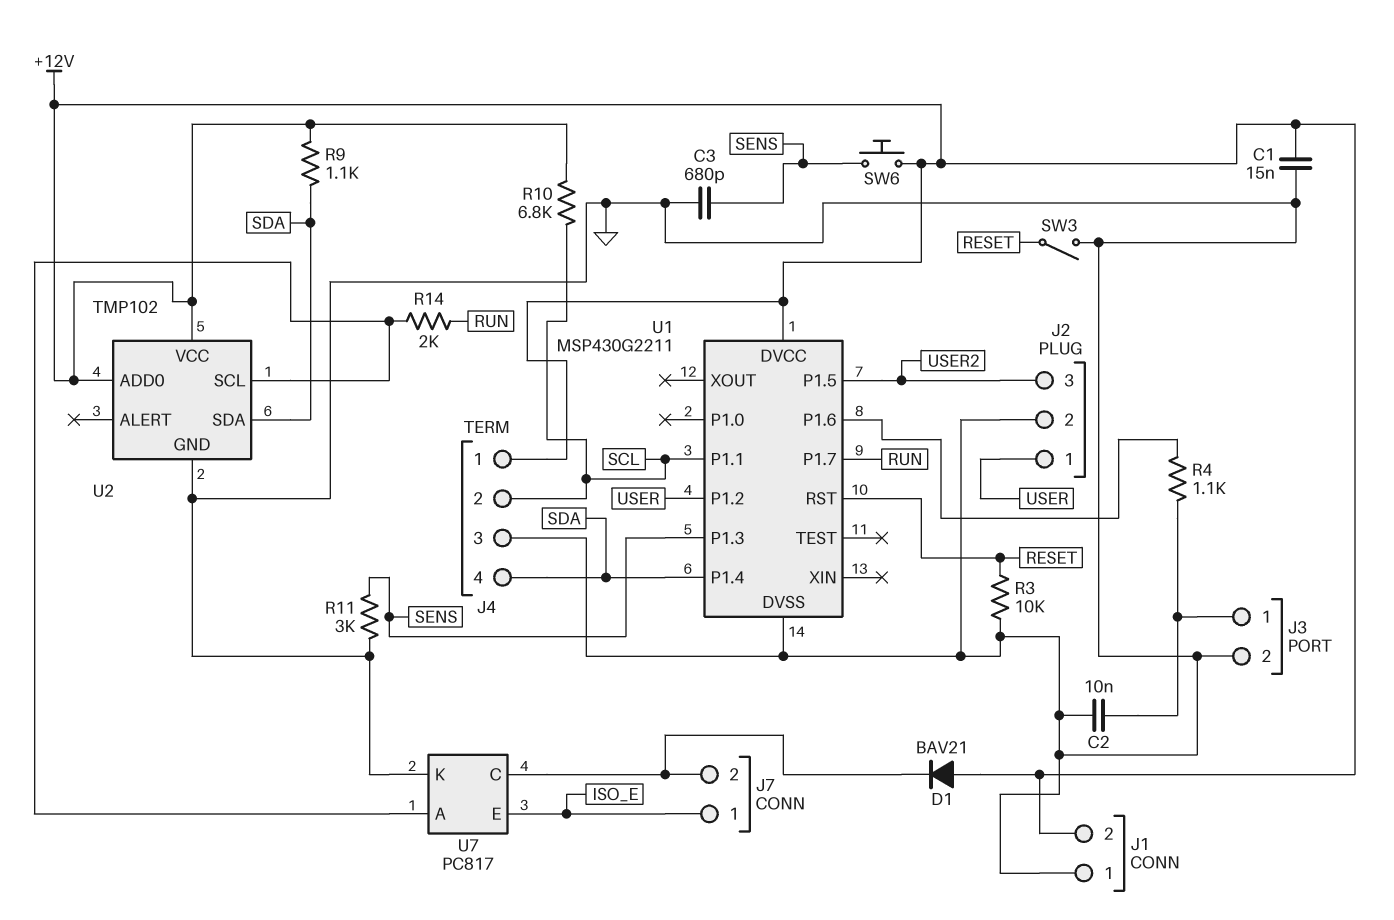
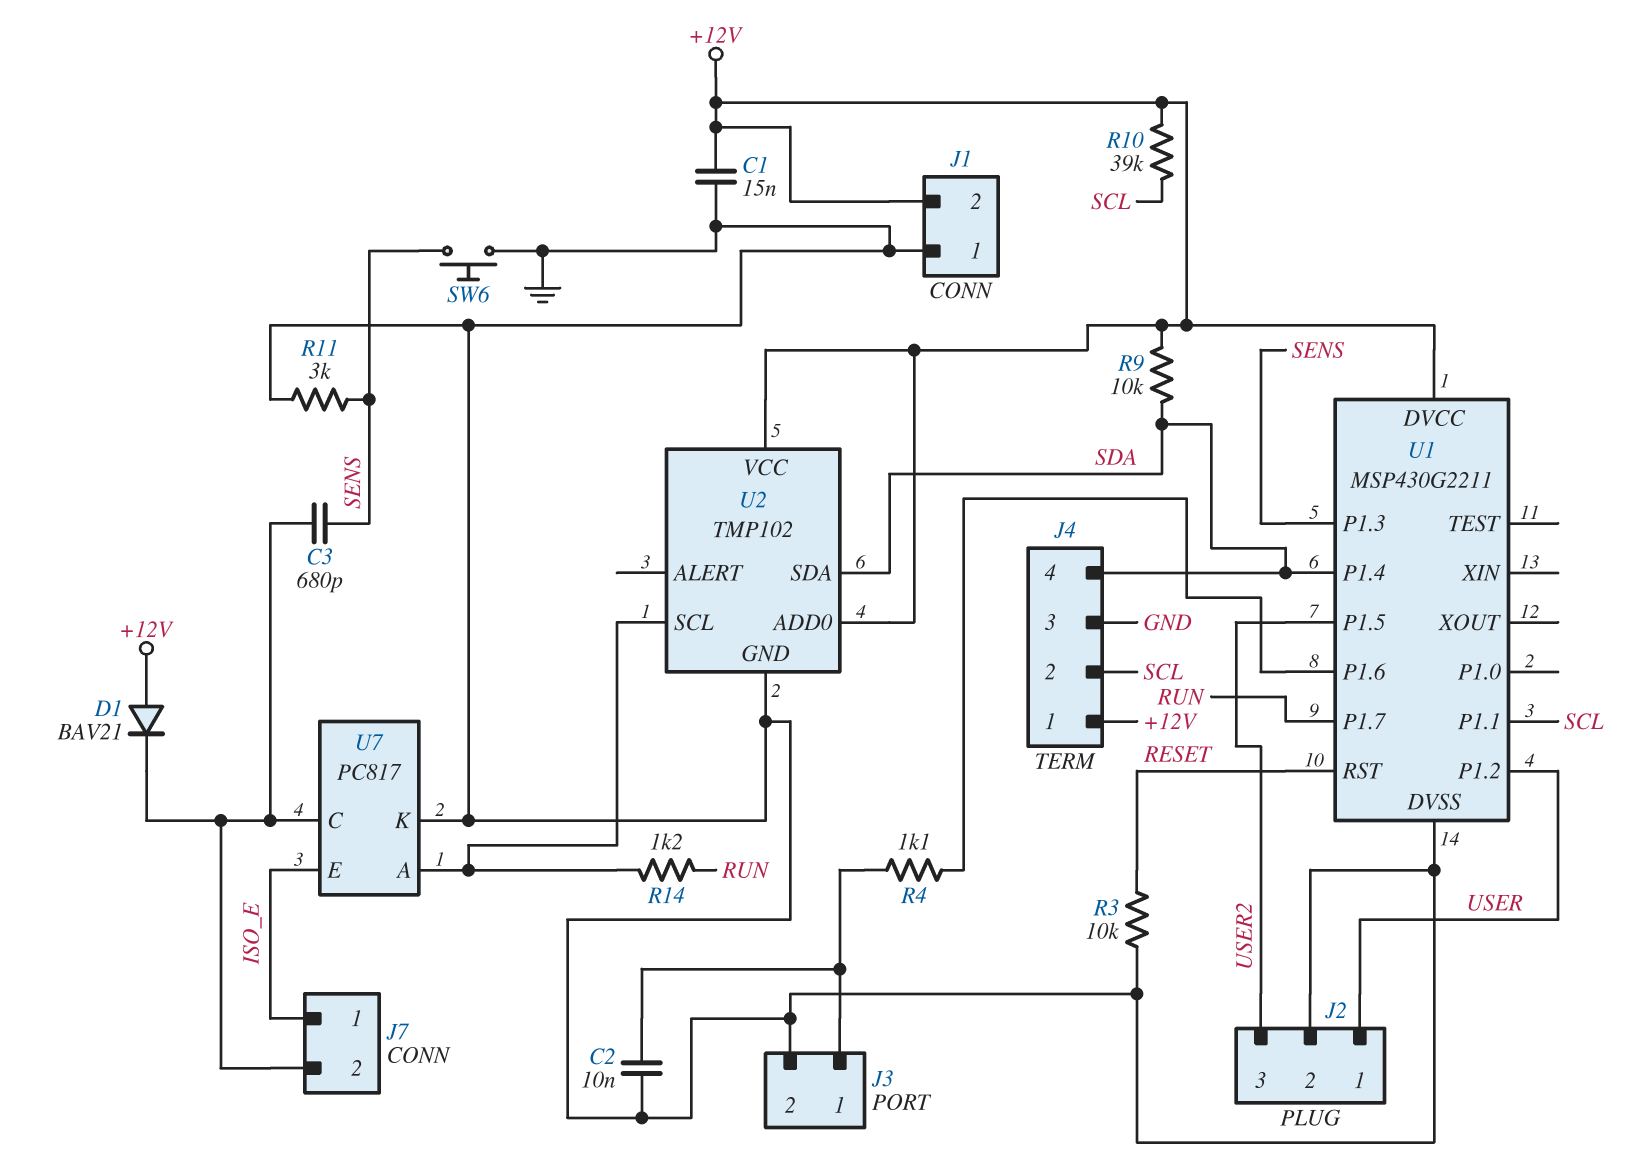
C3: 680pF (GND, SENS) -> 680pF (J7/2, SENS)
R9: 1.1k (+12V, SDA) -> 10k (+12V, SDA)
R10: 6.8k (+12V, SCL) -> 39k (+12V, SCL)
R14: 2k (RUN, U2/SCL) -> 1.2k (RUN, U2/SCL)
SW3: switch (GND, RESET) -> none
SW6: button (+12V, SENS) -> button (GND, SENS)

